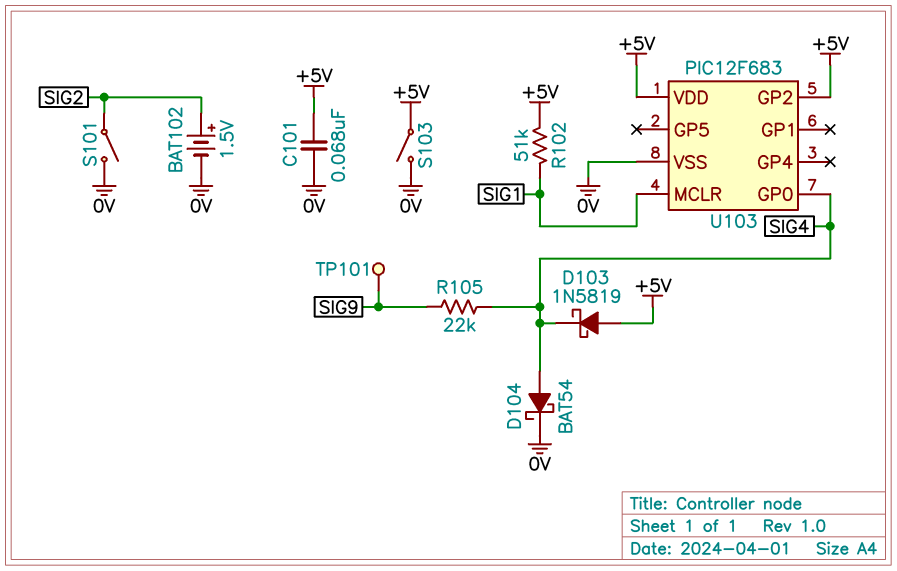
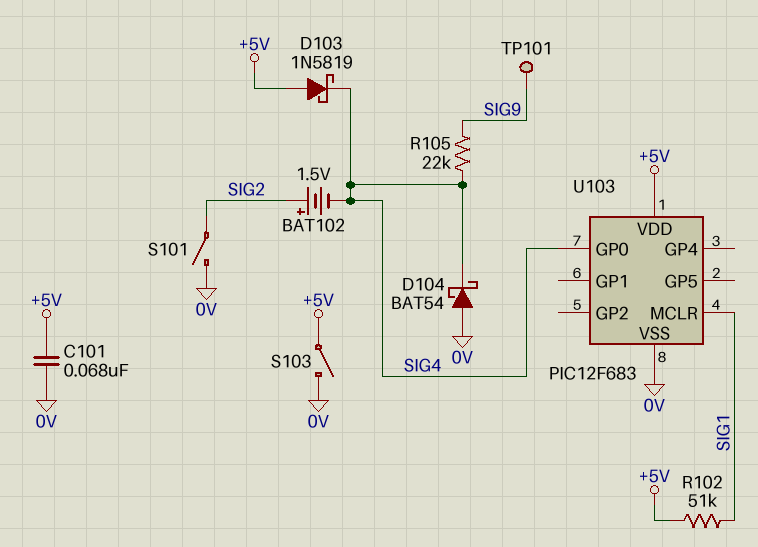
BAT102: 1.5V (plus SIG2, minus 0V) -> 1.5V (plus SIG2, minus SIG4)
D104: schottky BAT54 (A SIG4, K 0V) -> schottky BAT54 (A 0V, K SIG4)
U103 pin GP2: +5V -> none

